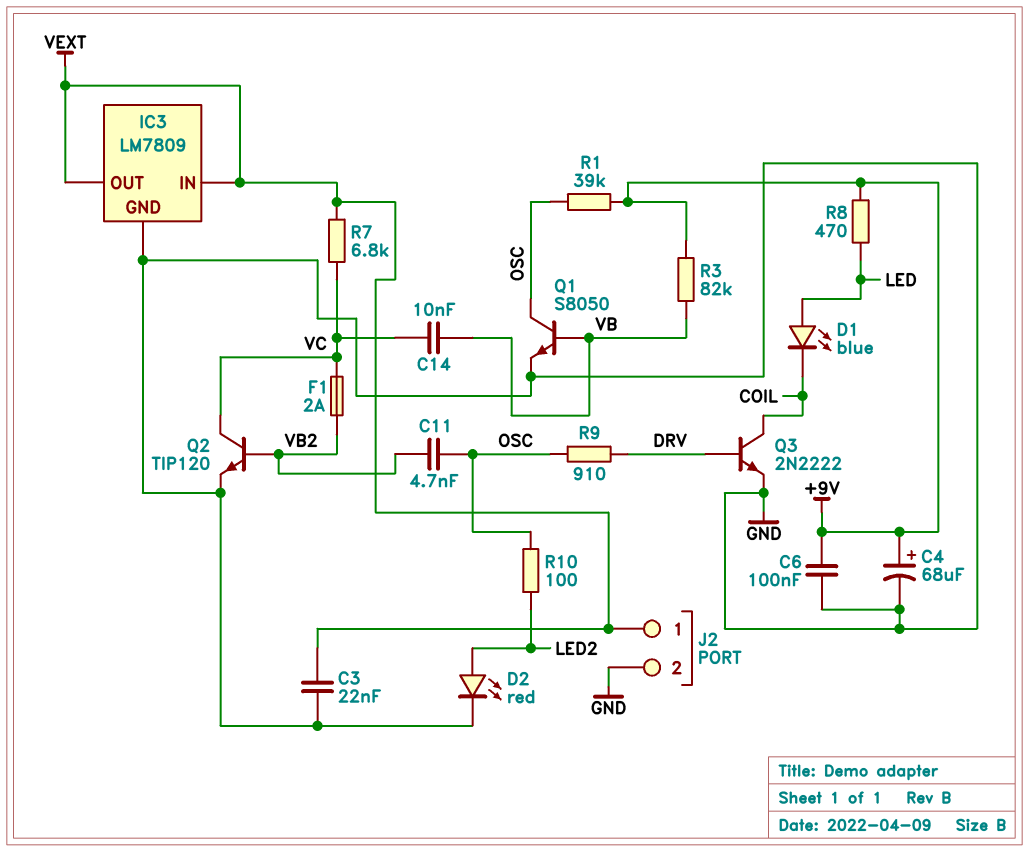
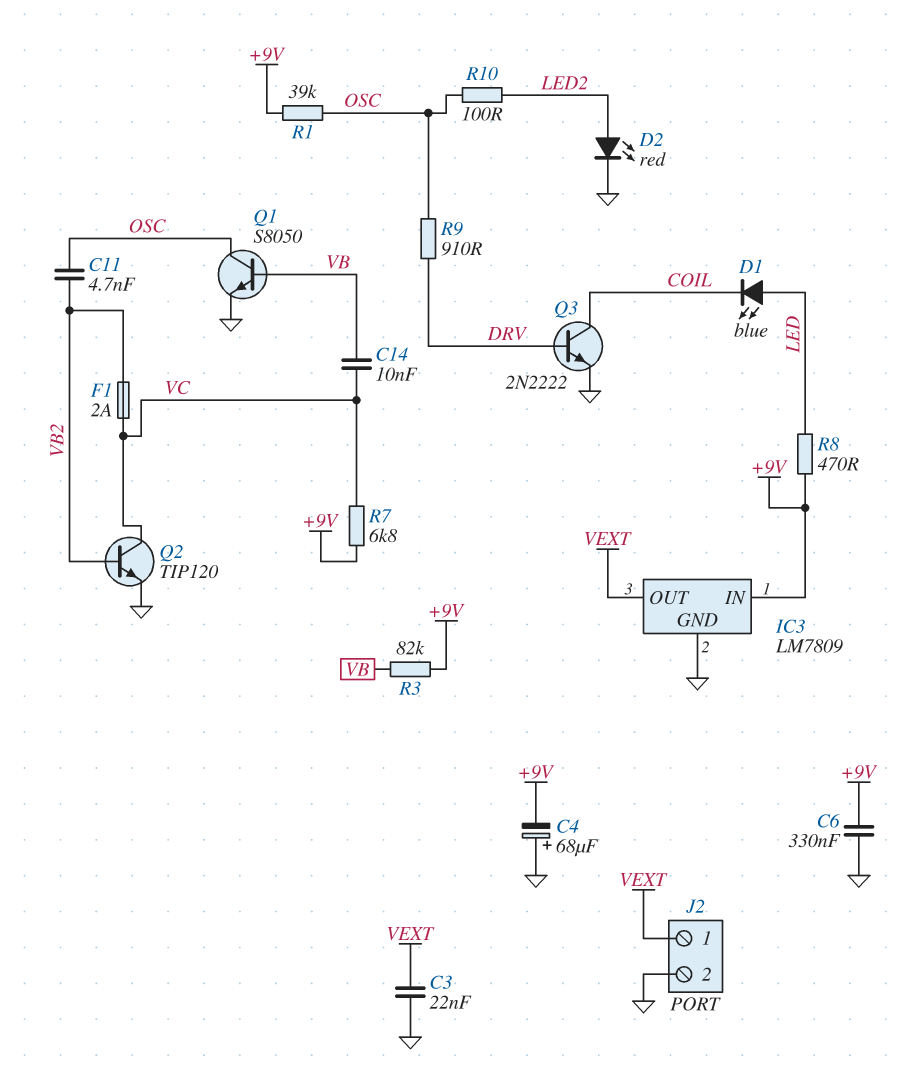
C4: 68uF (plus +9V, minus GND) -> 68uF (plus GND, minus +9V)
C6: 100nF (+9V, GND) -> 330nF (+9V, GND)
IC3 pin IN: VEXT -> +9V
R7: 6.8k (VC, VEXT) -> 6.8k (+9V, VC)

